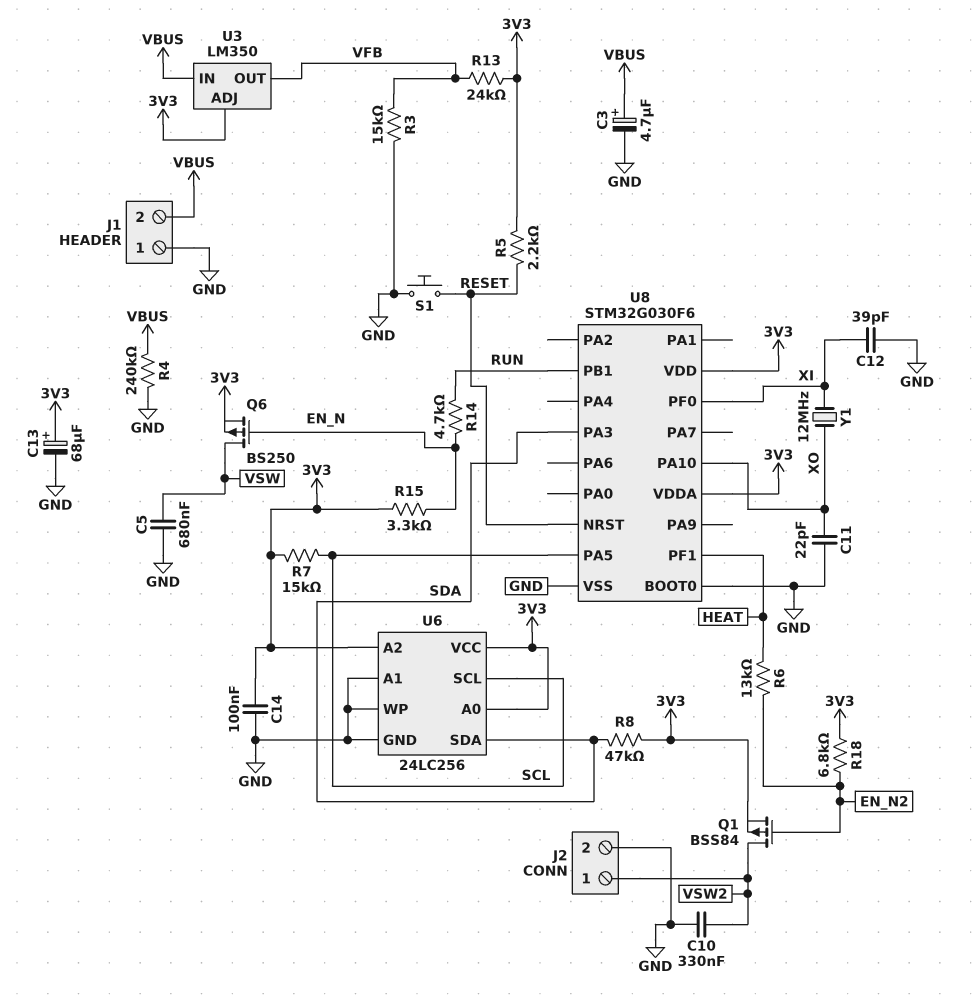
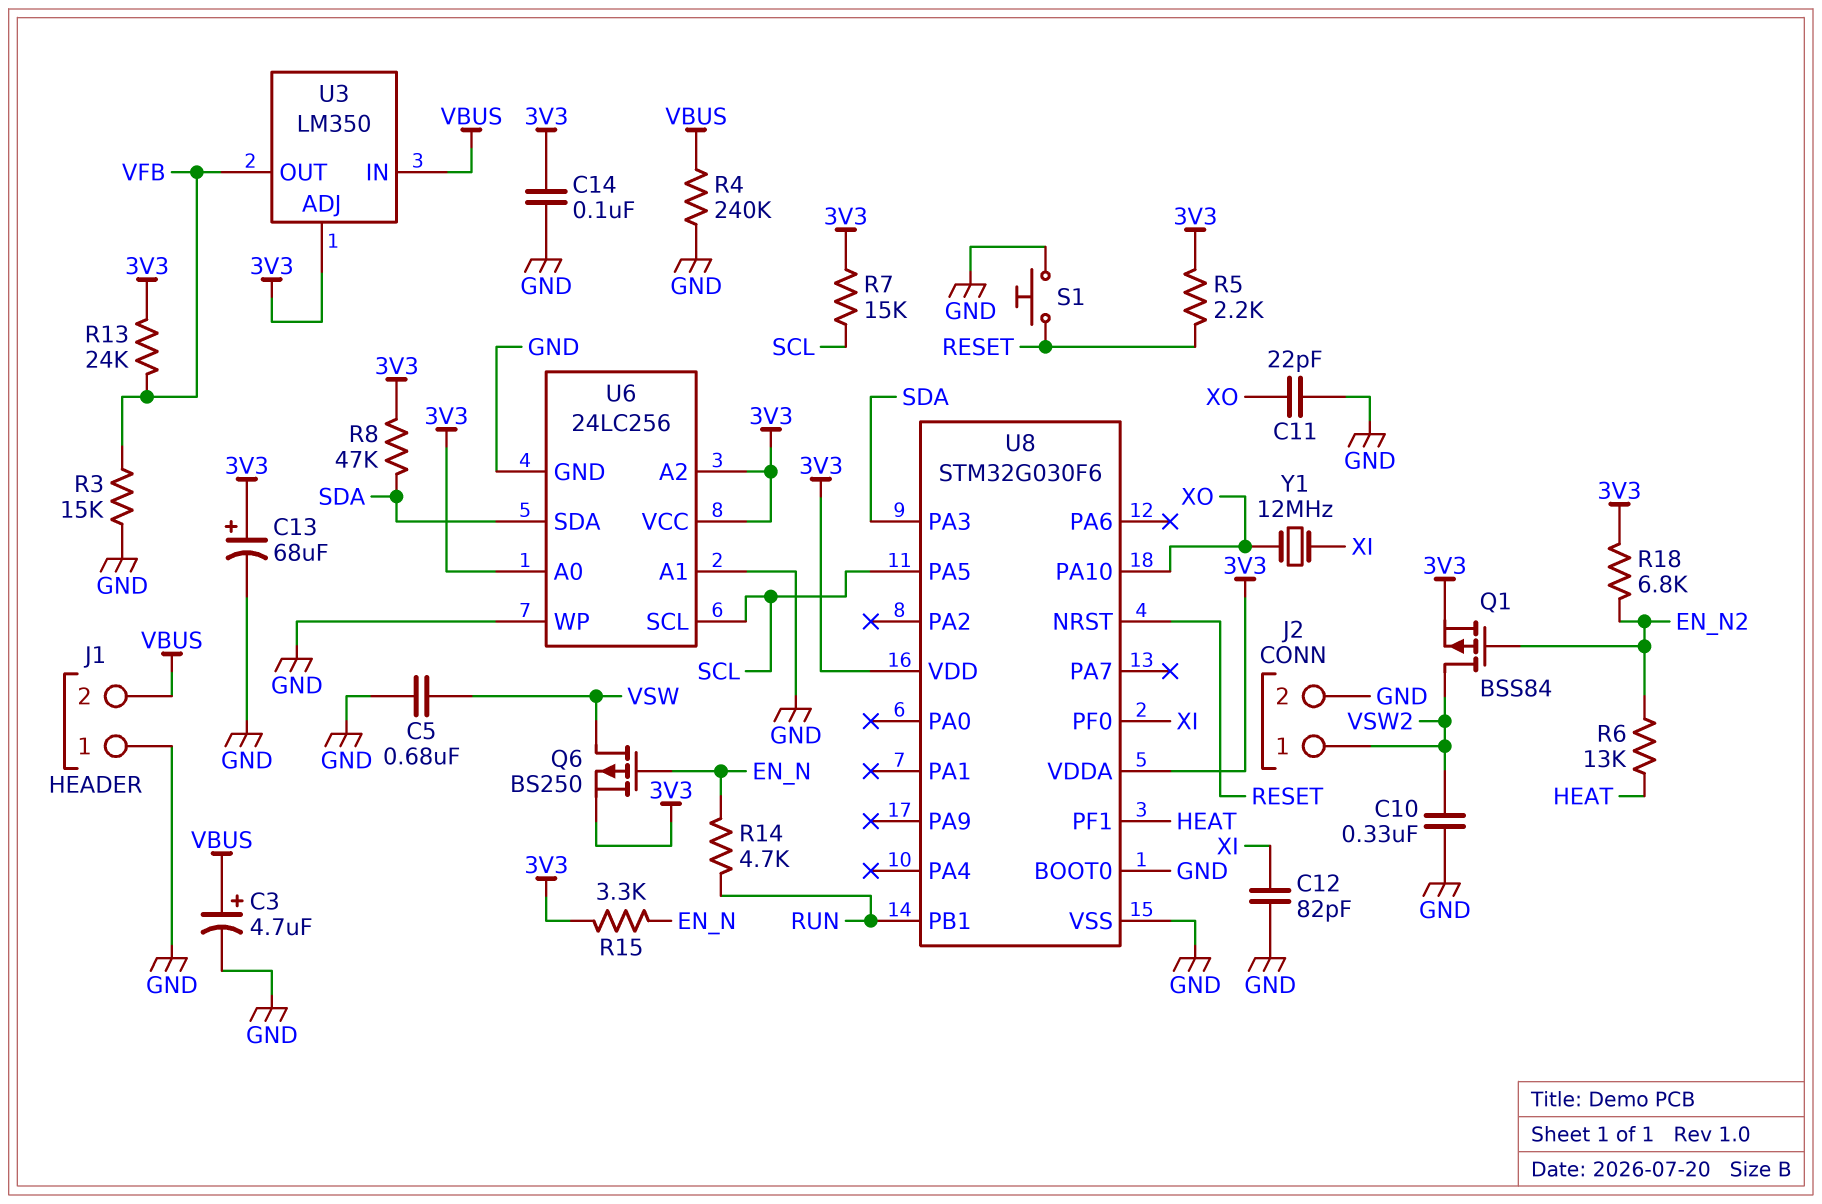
C12: 39pF (GND, XI) -> 82pF (GND, XI)

